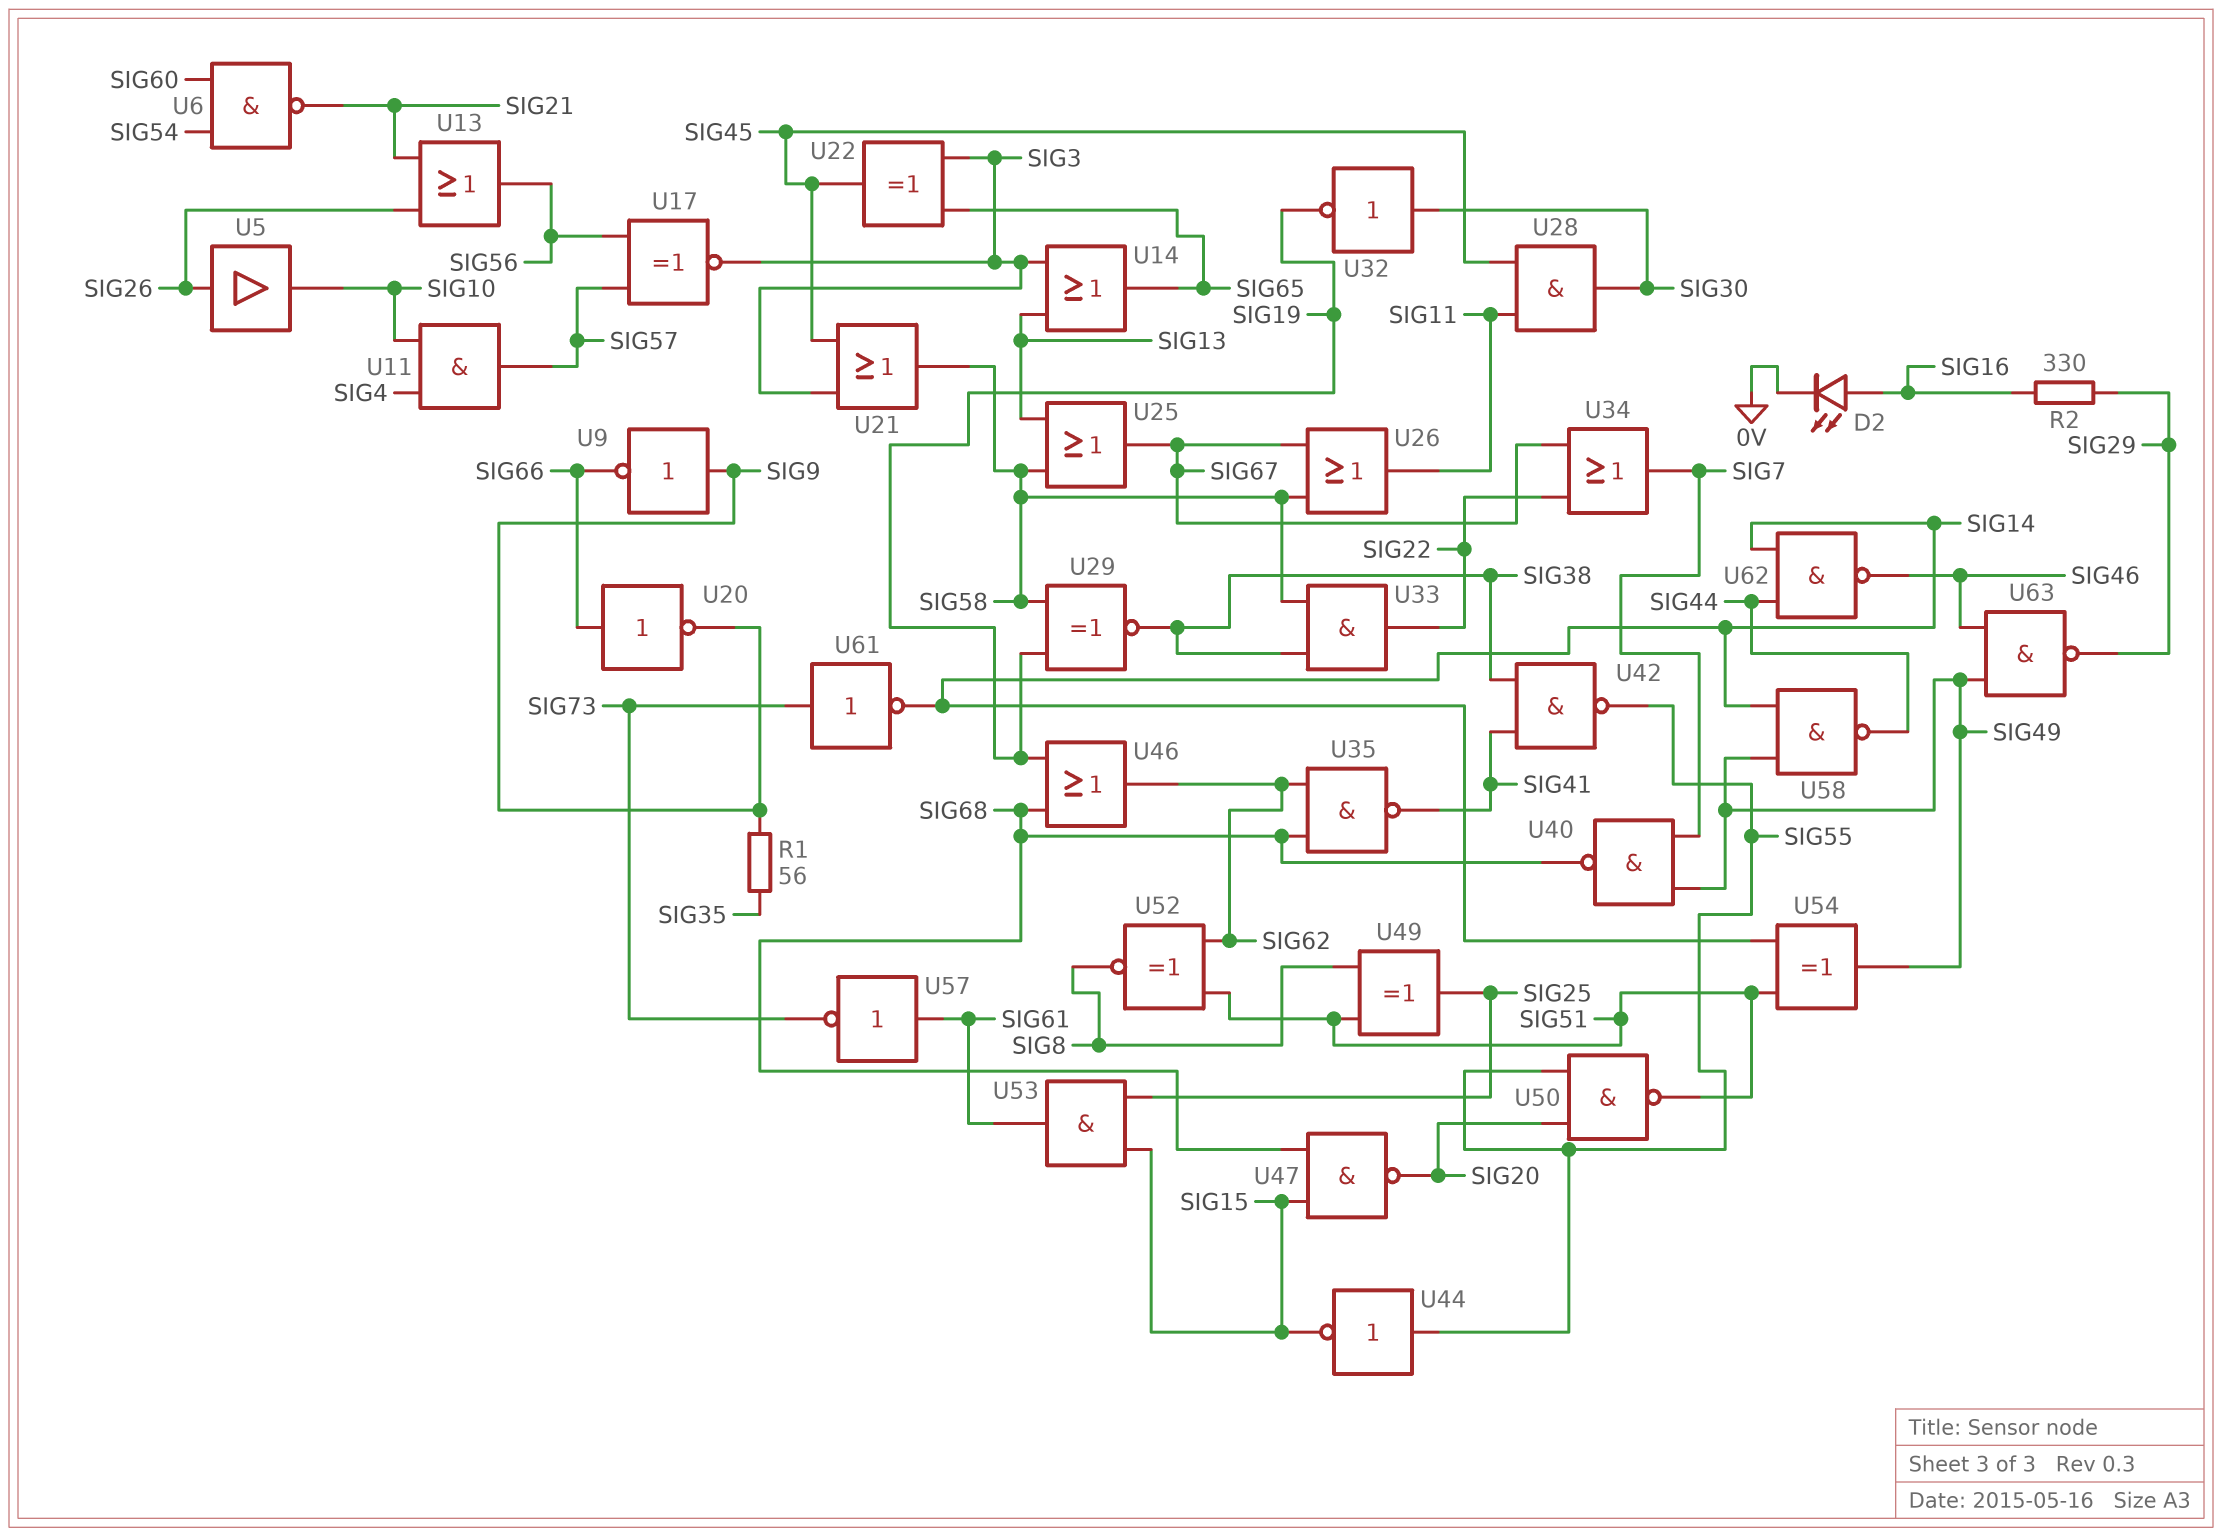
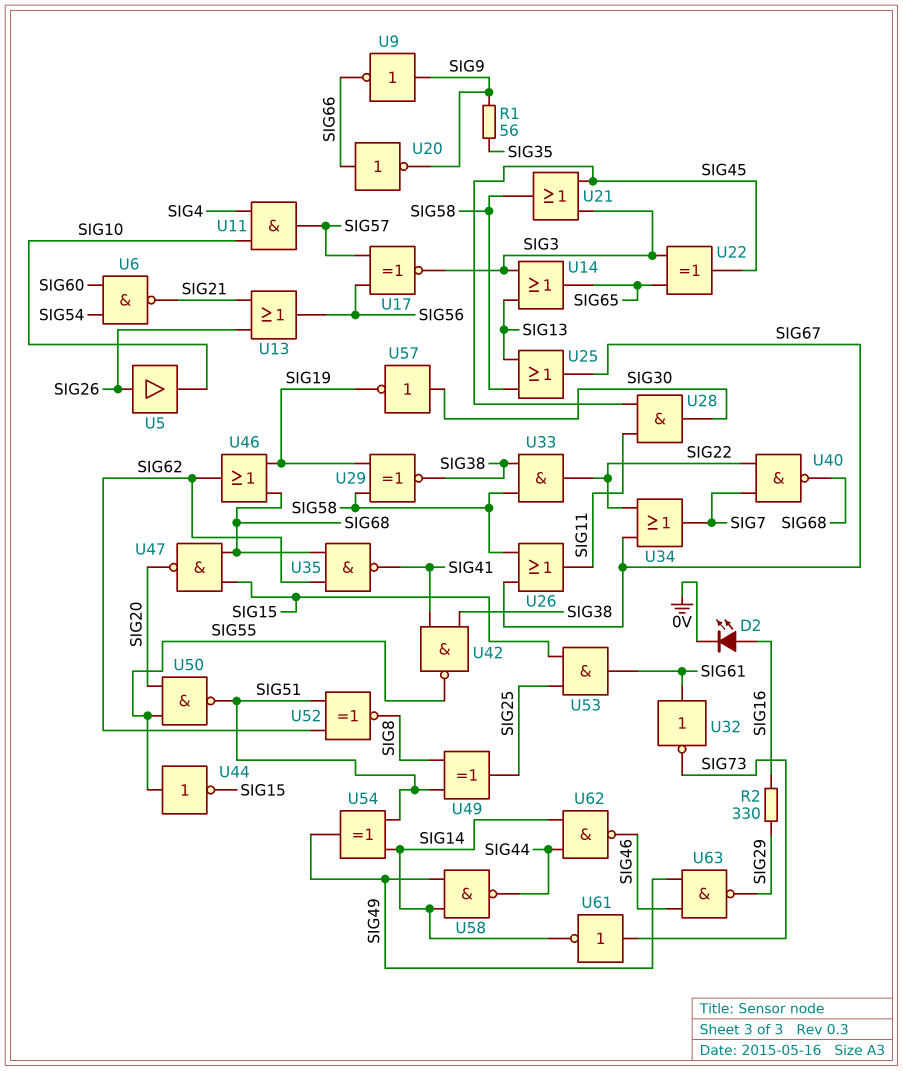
U32: NOT (in SIG30, out SIG19) -> NOT (in SIG61, out SIG73)
U40: NAND (in SIG7, in SIG49, out SIG68) -> NAND (in SIG7, in SIG22, out SIG68)
U57: NOT (in SIG61, out SIG73) -> NOT (in SIG30, out SIG19)

